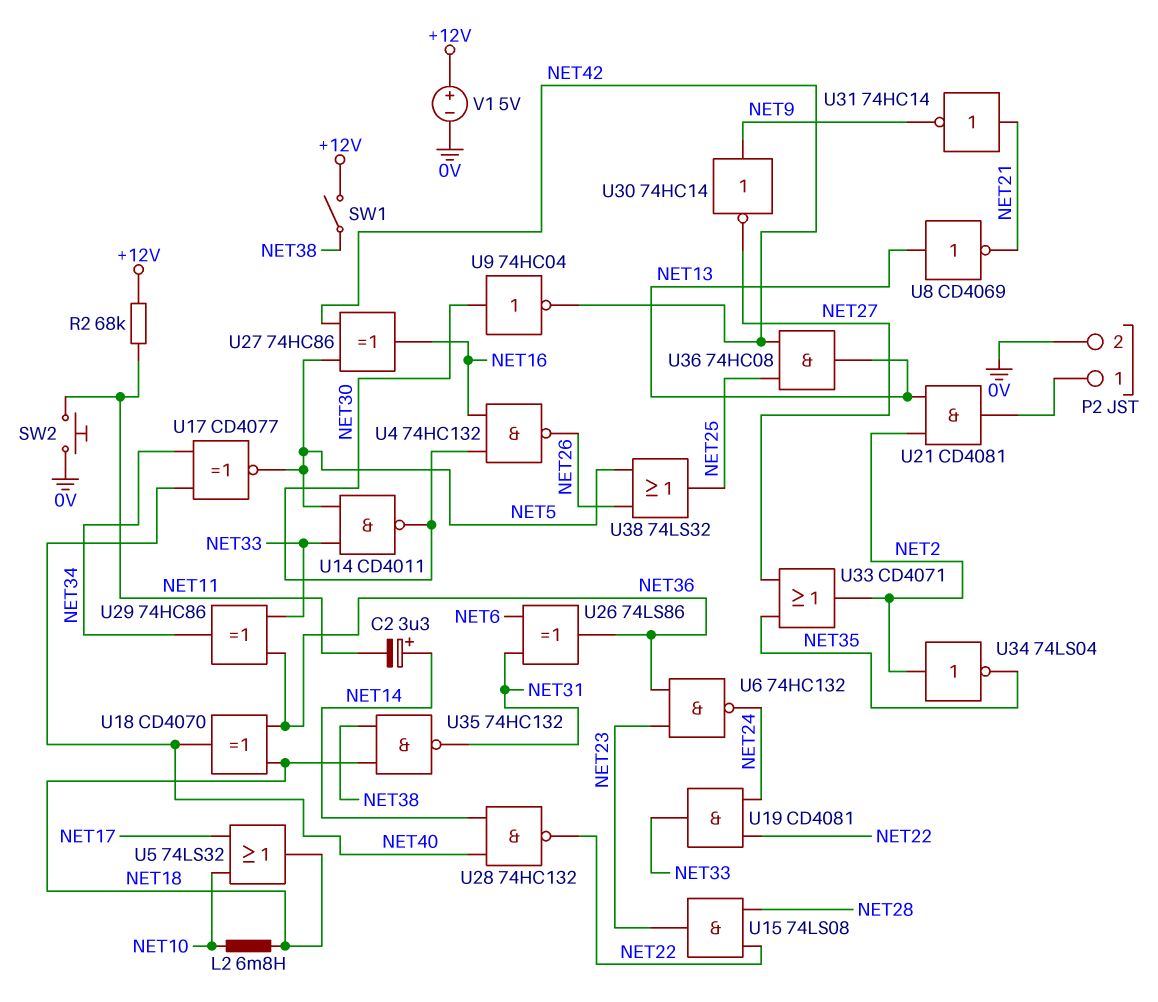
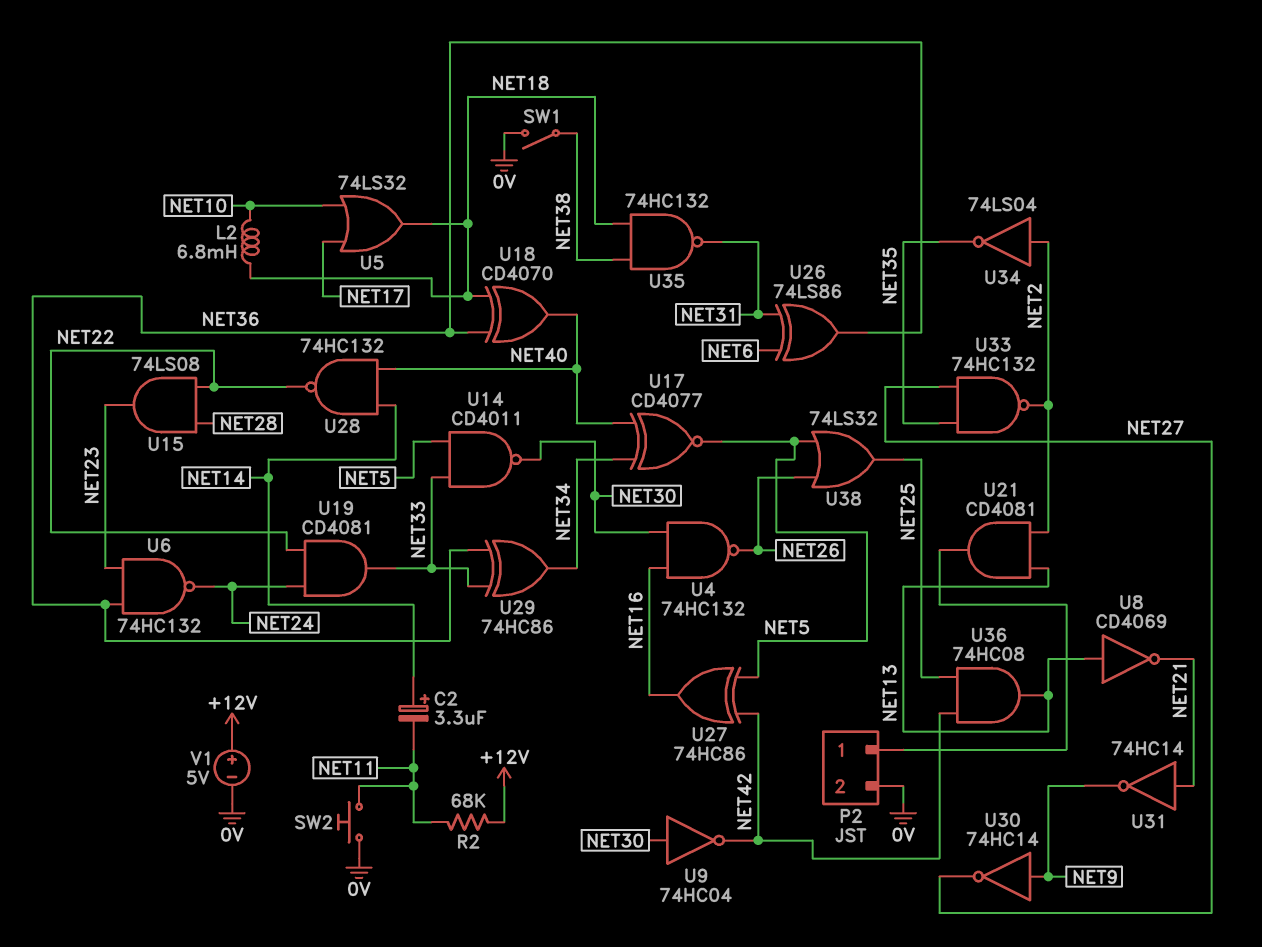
SW1: switch (+12V, NET38) -> switch (0V, NET38)
U33: OR CD4071 (in NET27, in NET35, out NET2) -> NAND 74HC132 (in NET27, in NET35, out NET2)

